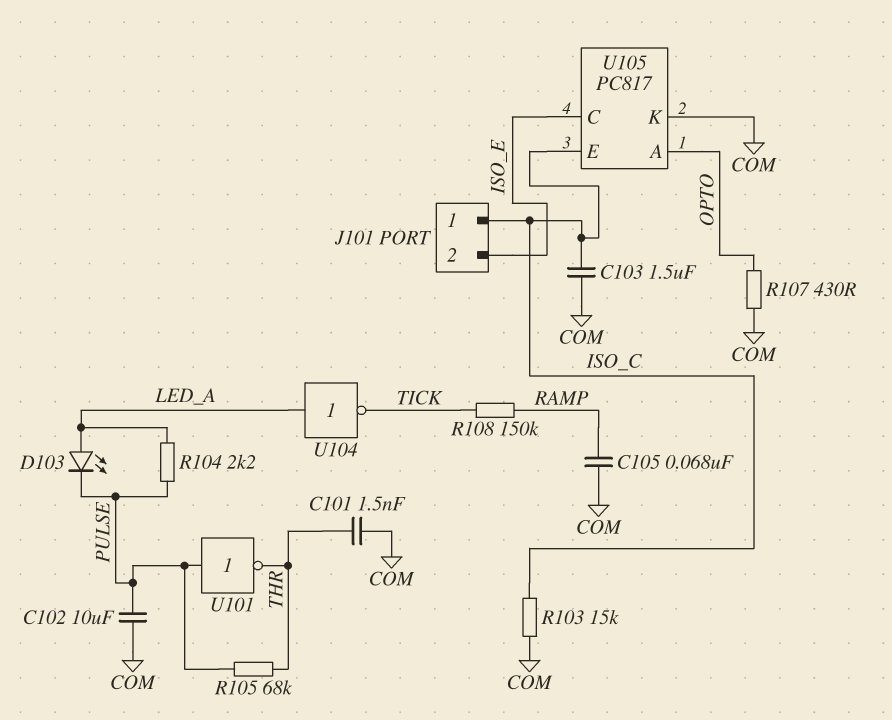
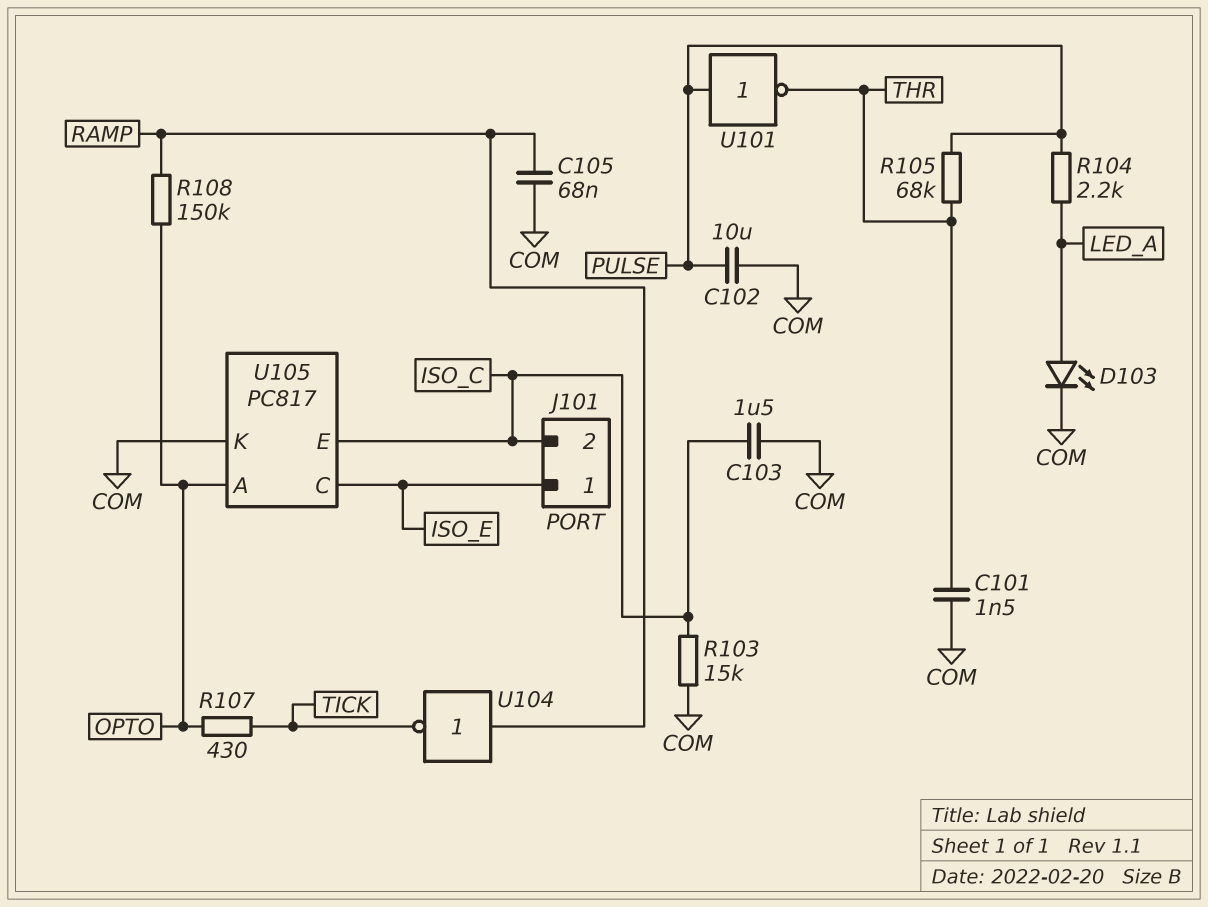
D103: LED (A LED_A, K PULSE) -> LED (A LED_A, K COM)
J101 pin 1: ISO_C -> ISO_E
J101 pin 2: ISO_E -> ISO_C
R107: 430 (COM, OPTO) -> 430 (OPTO, TICK)
R108: 150k (RAMP, TICK) -> 150k (OPTO, RAMP)
U104: NOT (in LED_A, out TICK) -> NOT (in RAMP, out TICK)

